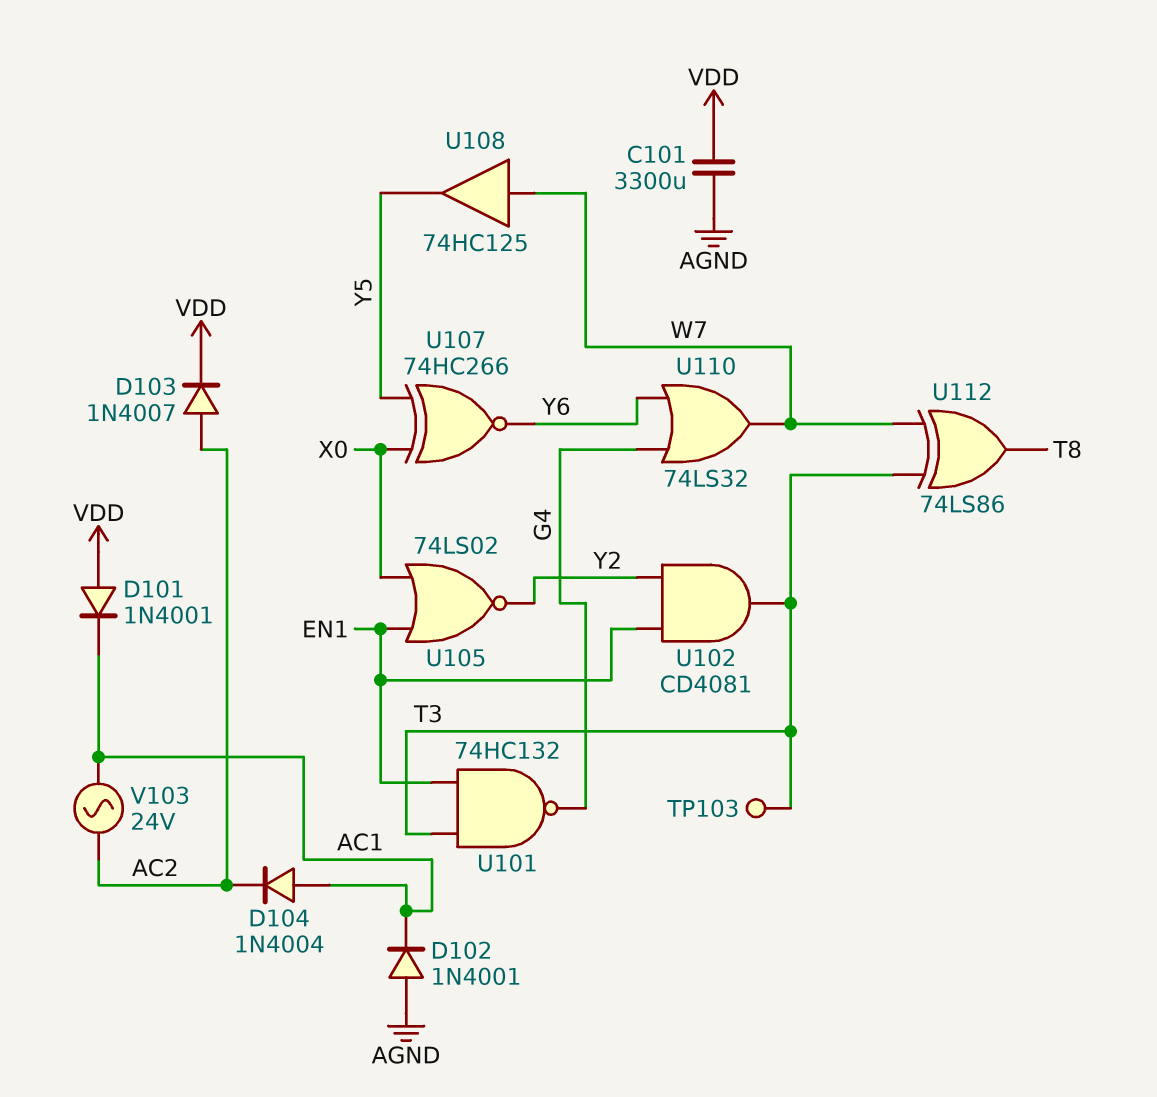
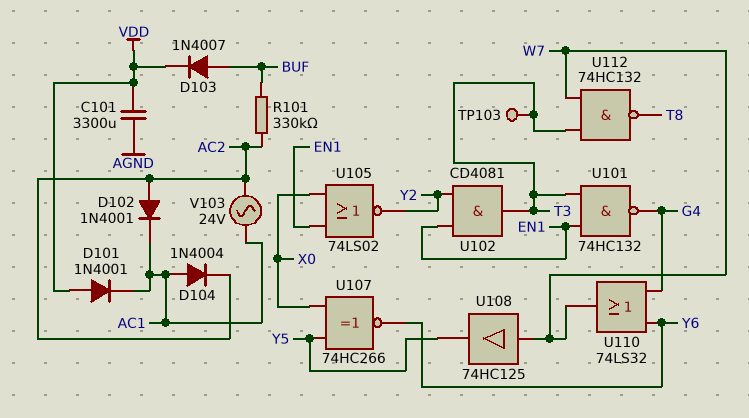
D102: diode 1N4001 (A AGND, K AC1) -> diode 1N4001 (A AC2, K AC1)
D103: diode 1N4007 (A AC2, K VDD) -> diode 1N4007 (A BUF, K VDD)
R101: none -> 330k (AC2, BUF)
U112: XOR 74LS86 (in T3, in W7, out T8) -> NAND 74HC132 (in T3, in W7, out T8)

